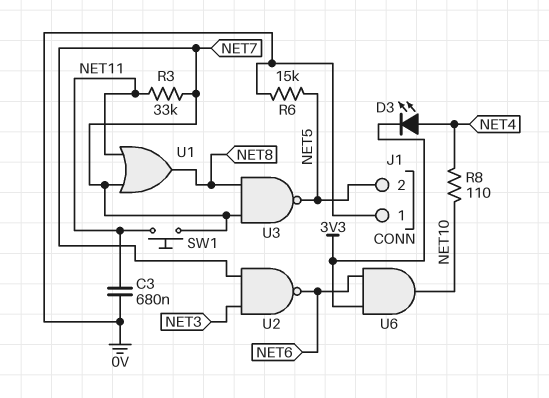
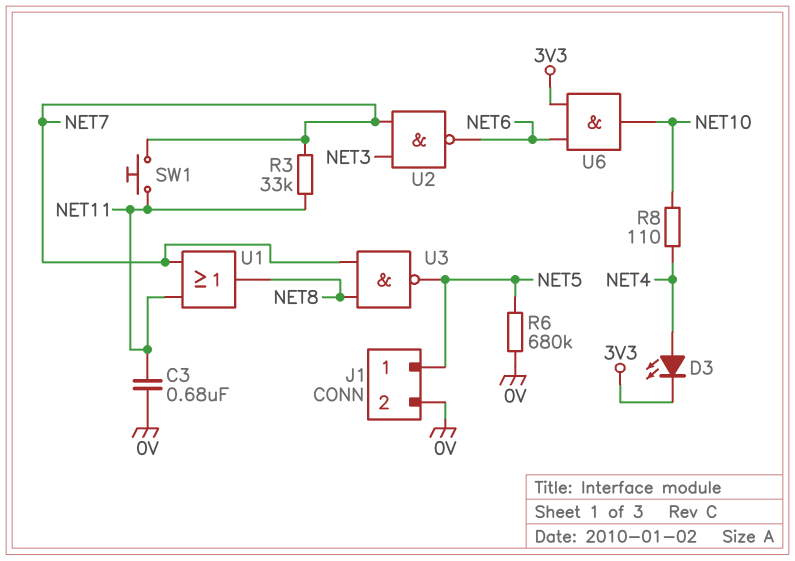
J1 pin 1: 0V -> NET5
J1 pin 2: NET5 -> 0V
R6: 15k (0V, NET5) -> 680k (0V, NET5)

